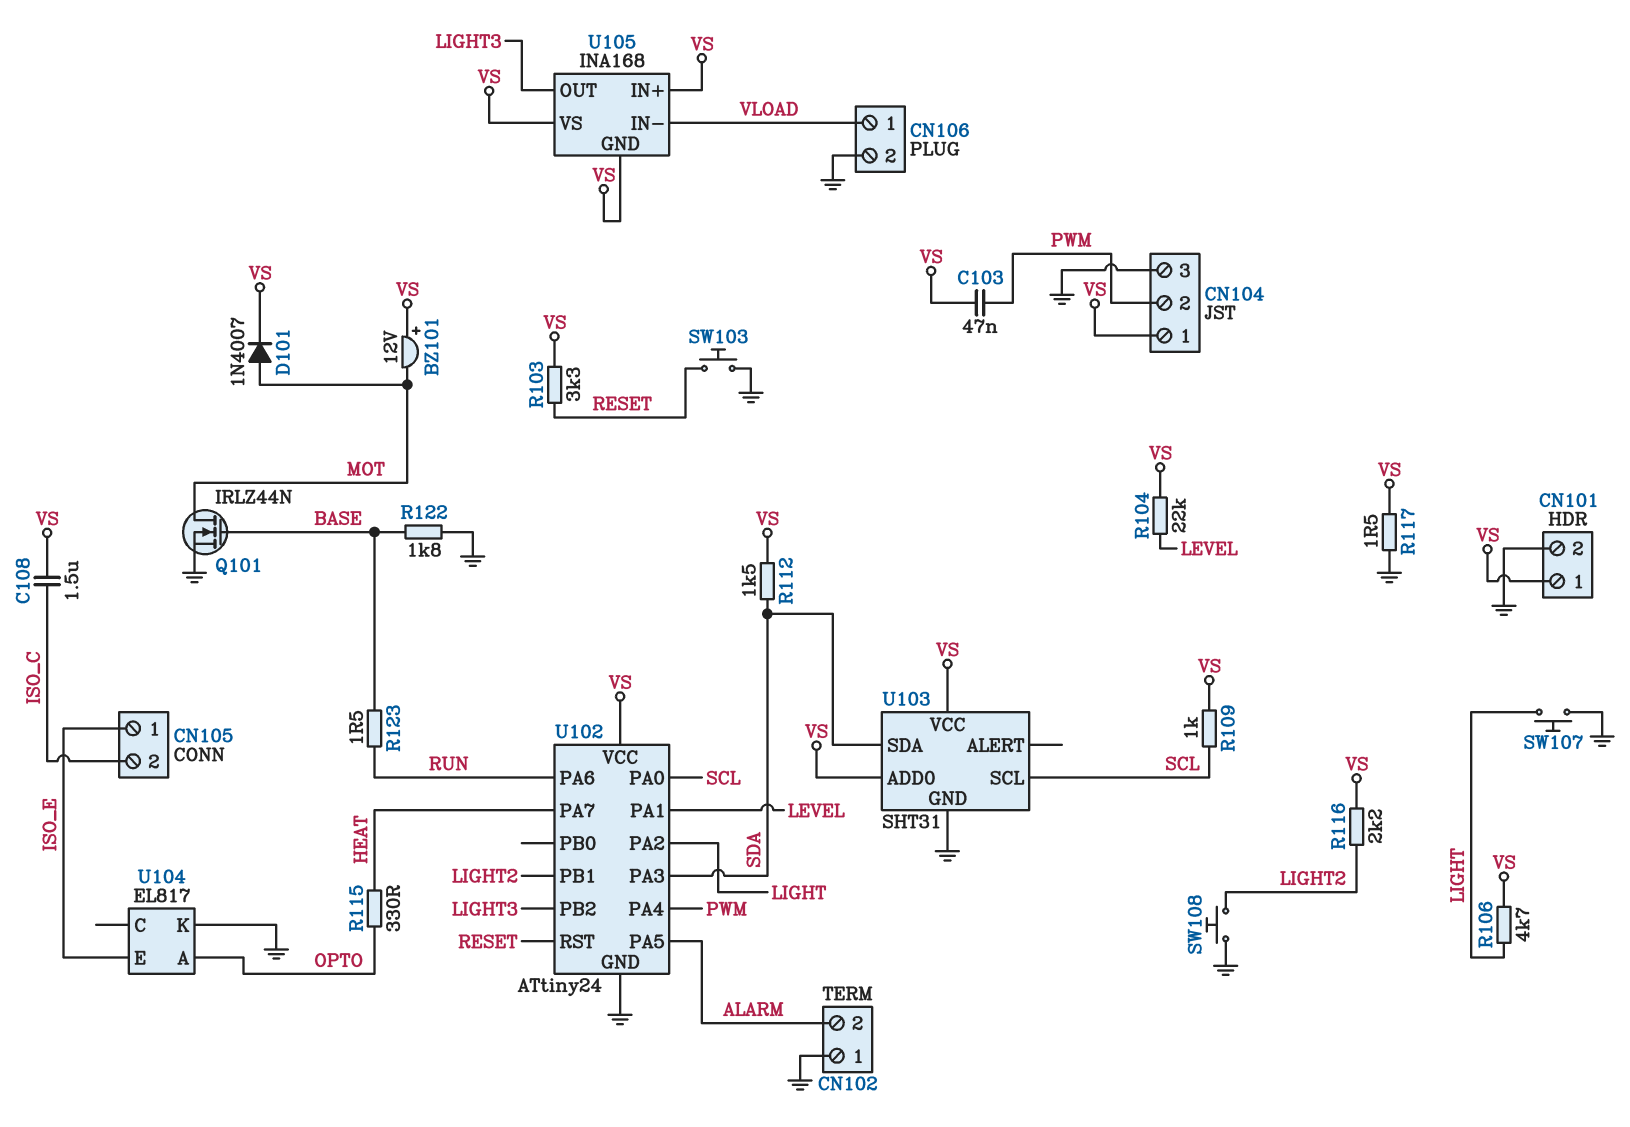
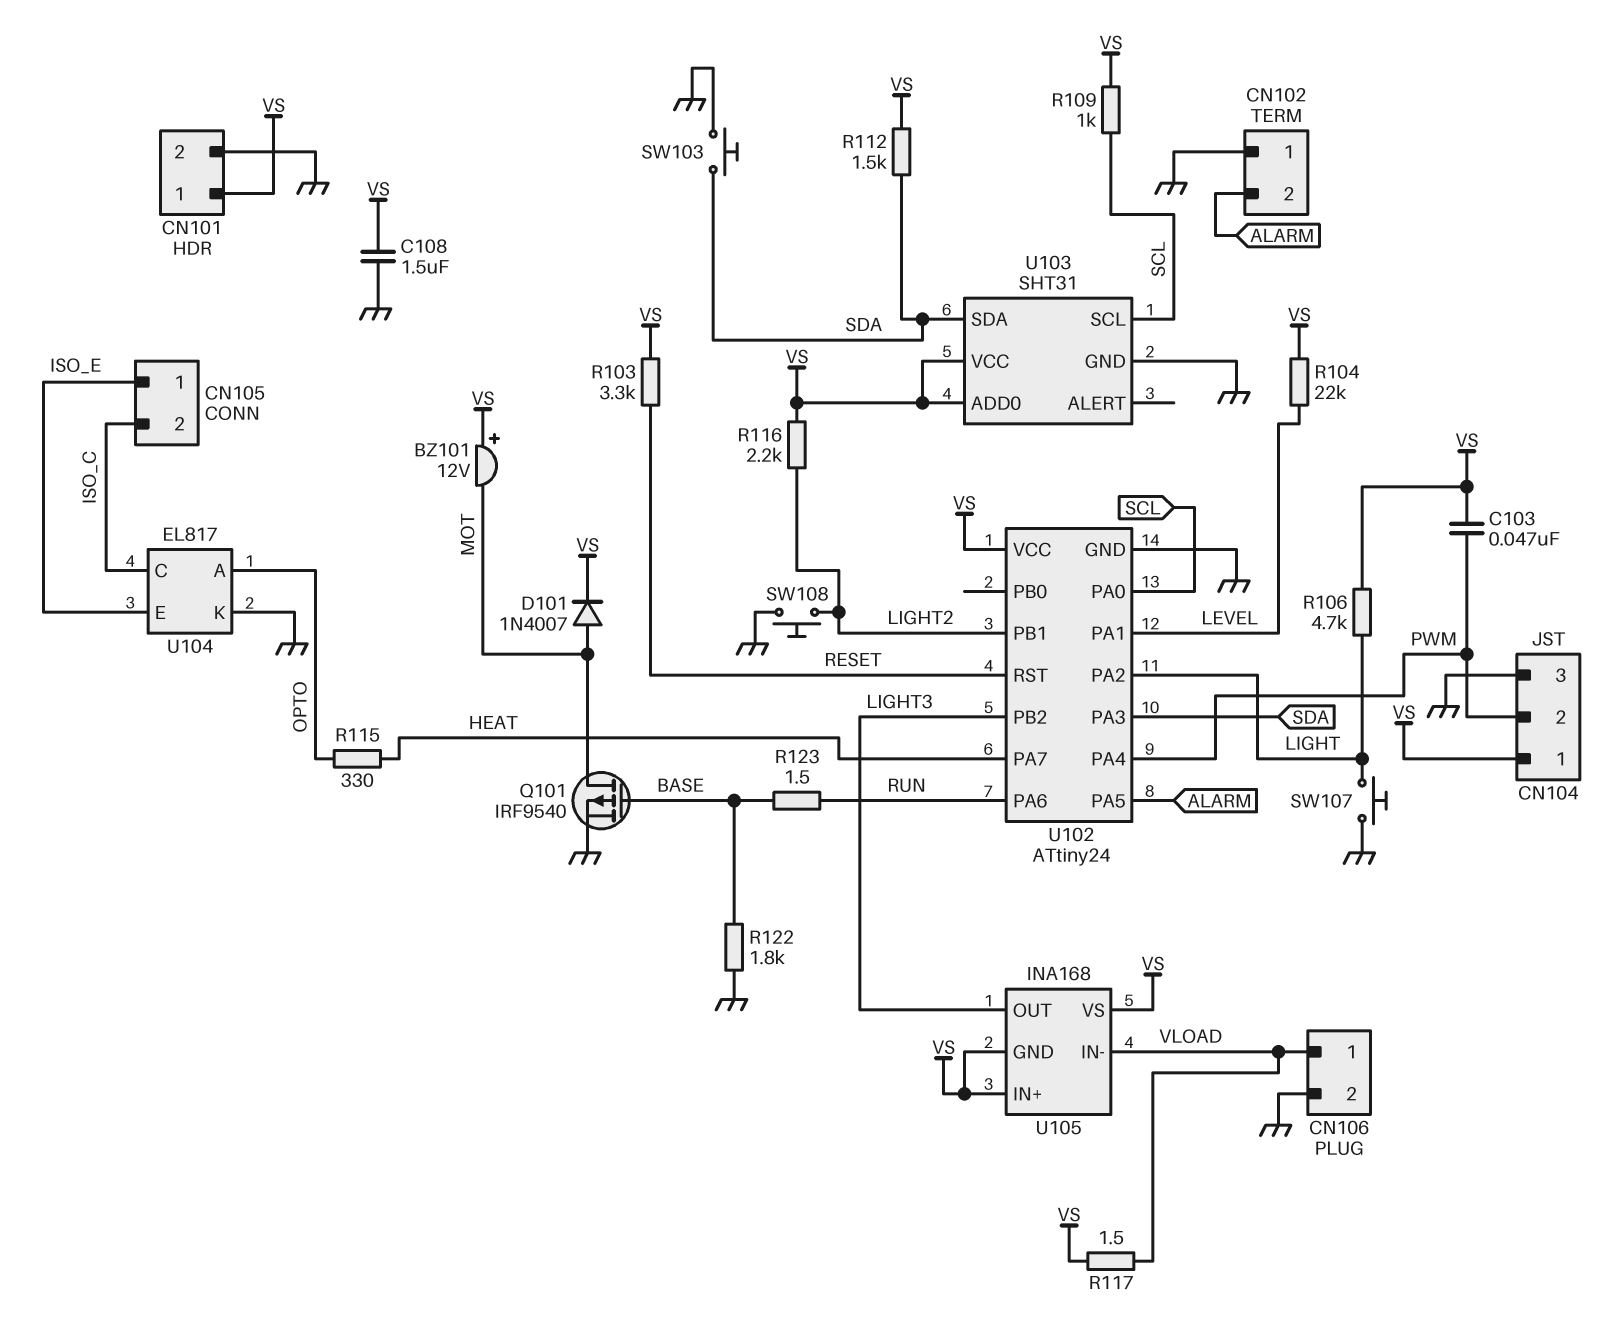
C108: 1.5uF (ISO_C, VS) -> 1.5uF (GND, VS)
Q101: NMOS IRLZ44N (G BASE, D MOT, S GND) -> PMOS IRF9540 (G BASE, D MOT, S GND)
R117: 1.5 (GND, VS) -> 1.5 (VLOAD, VS)
SW103: button (GND, RESET) -> button (GND, SDA)
U104 pin C: none -> ISO_C

